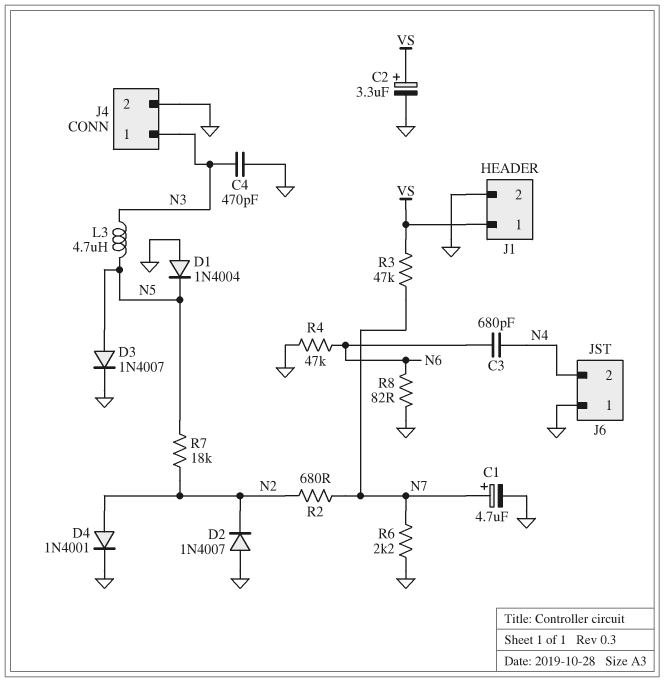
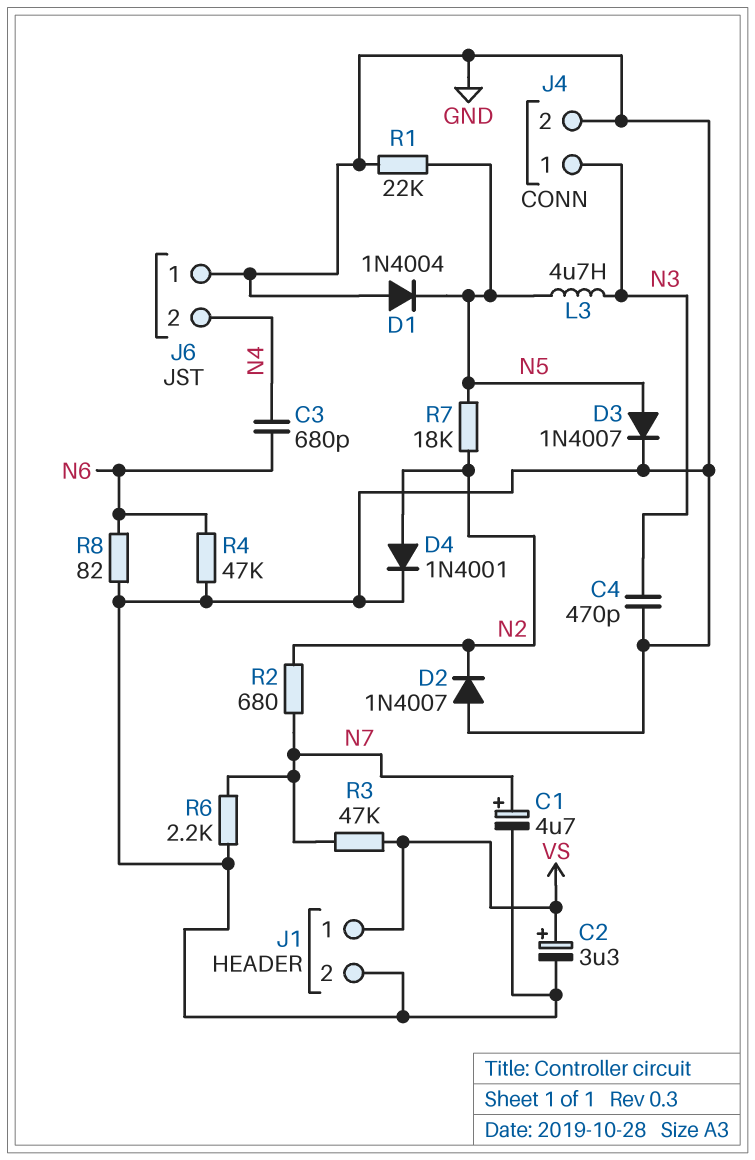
R1: none -> 22k (GND, N5)

